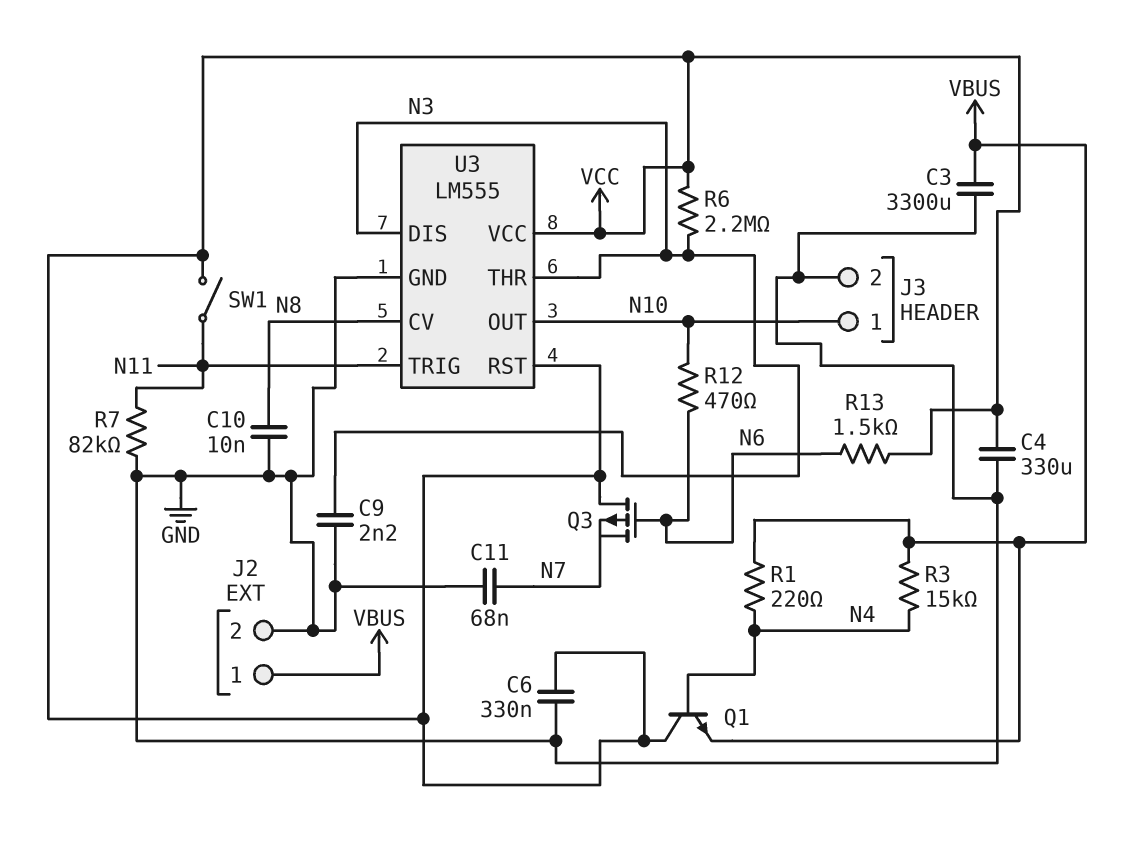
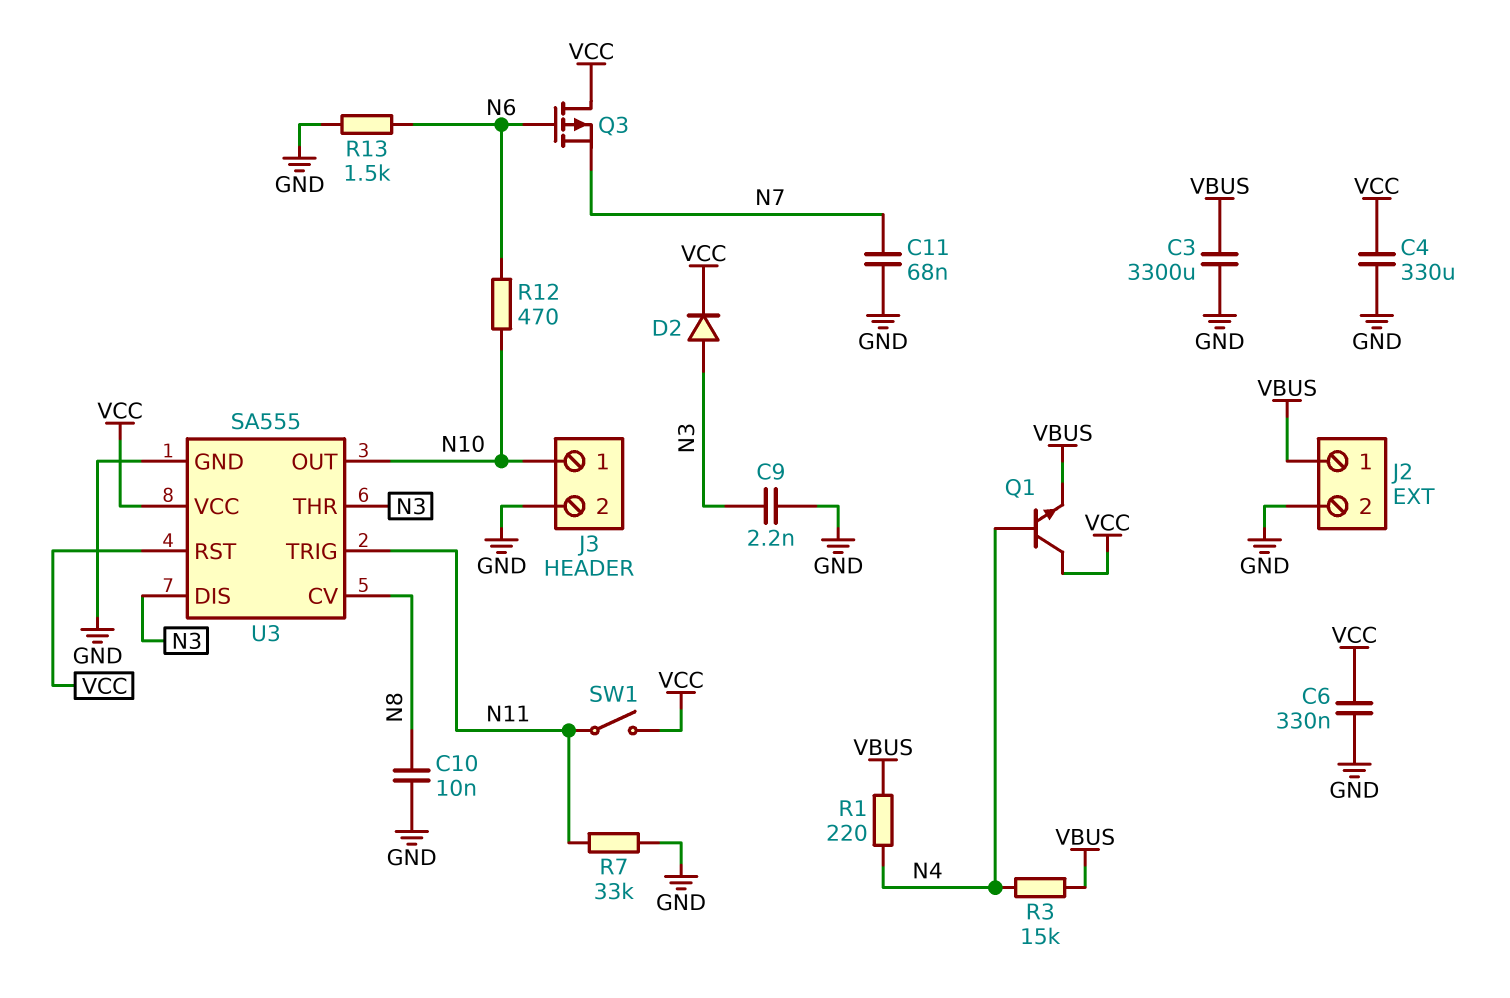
D2: none -> diode (A N3, K VCC)
R6: 2.2M (N3, VCC) -> none
R7: 82k (GND, N11) -> 33k (GND, N11)
R13: 1.5k (N6, VCC) -> 1.5k (GND, N6)
U3: LM555 -> SA555

